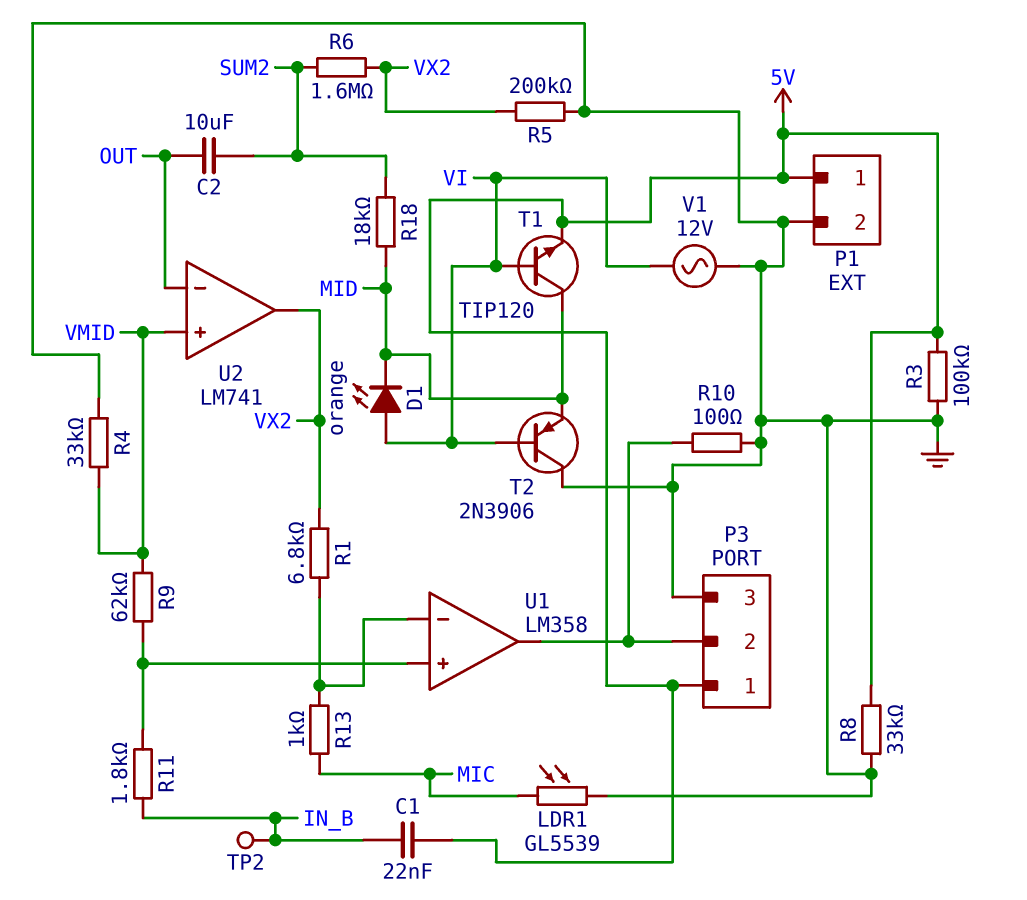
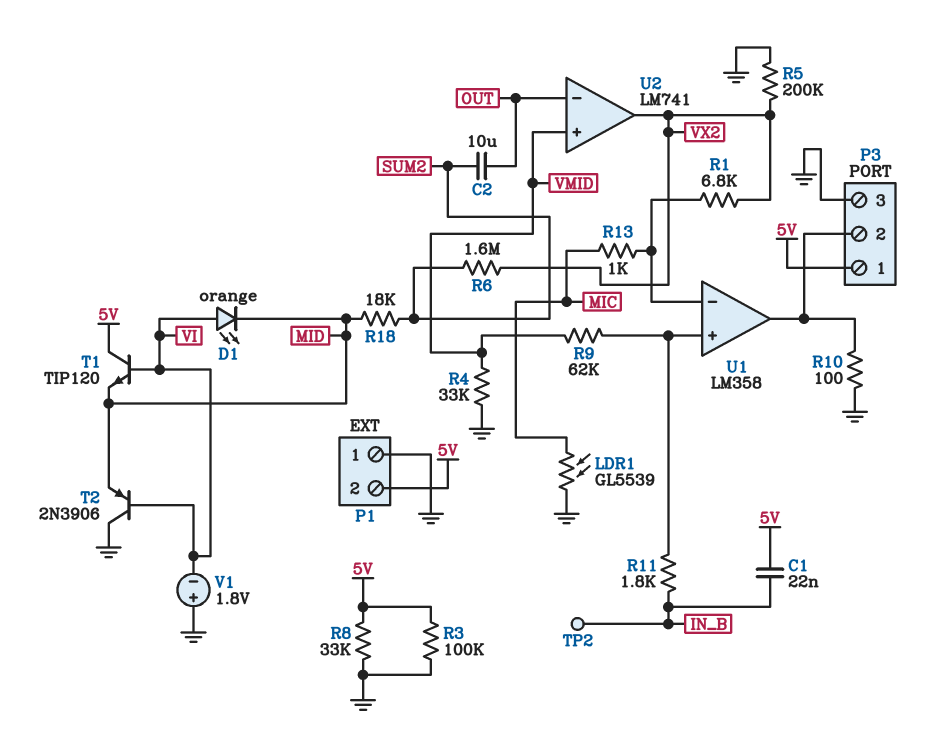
P1 pin 1: 5V -> GND
P1 pin 2: GND -> 5V
T1: NPN TIP120 (B VI, C MID, E 5V) -> NPN TIP120 (B VI, C 5V, E MID)
V1: AC 12V (GND, VI) -> 1.8V (plus GND, minus VI)

